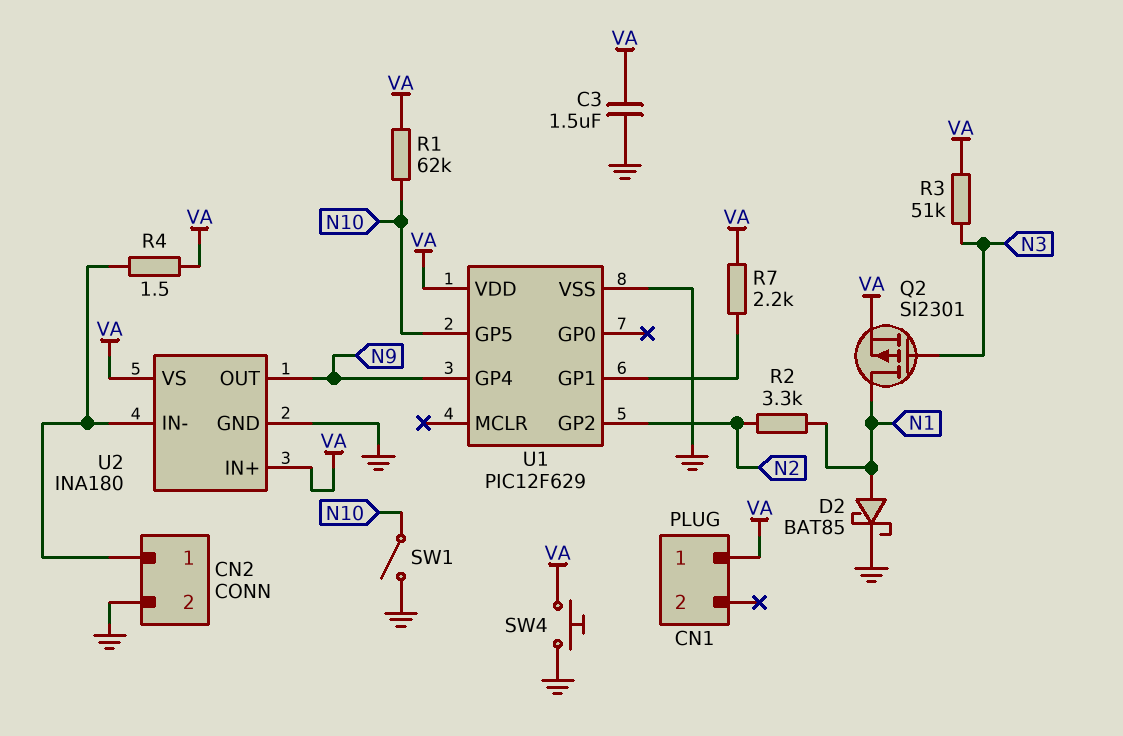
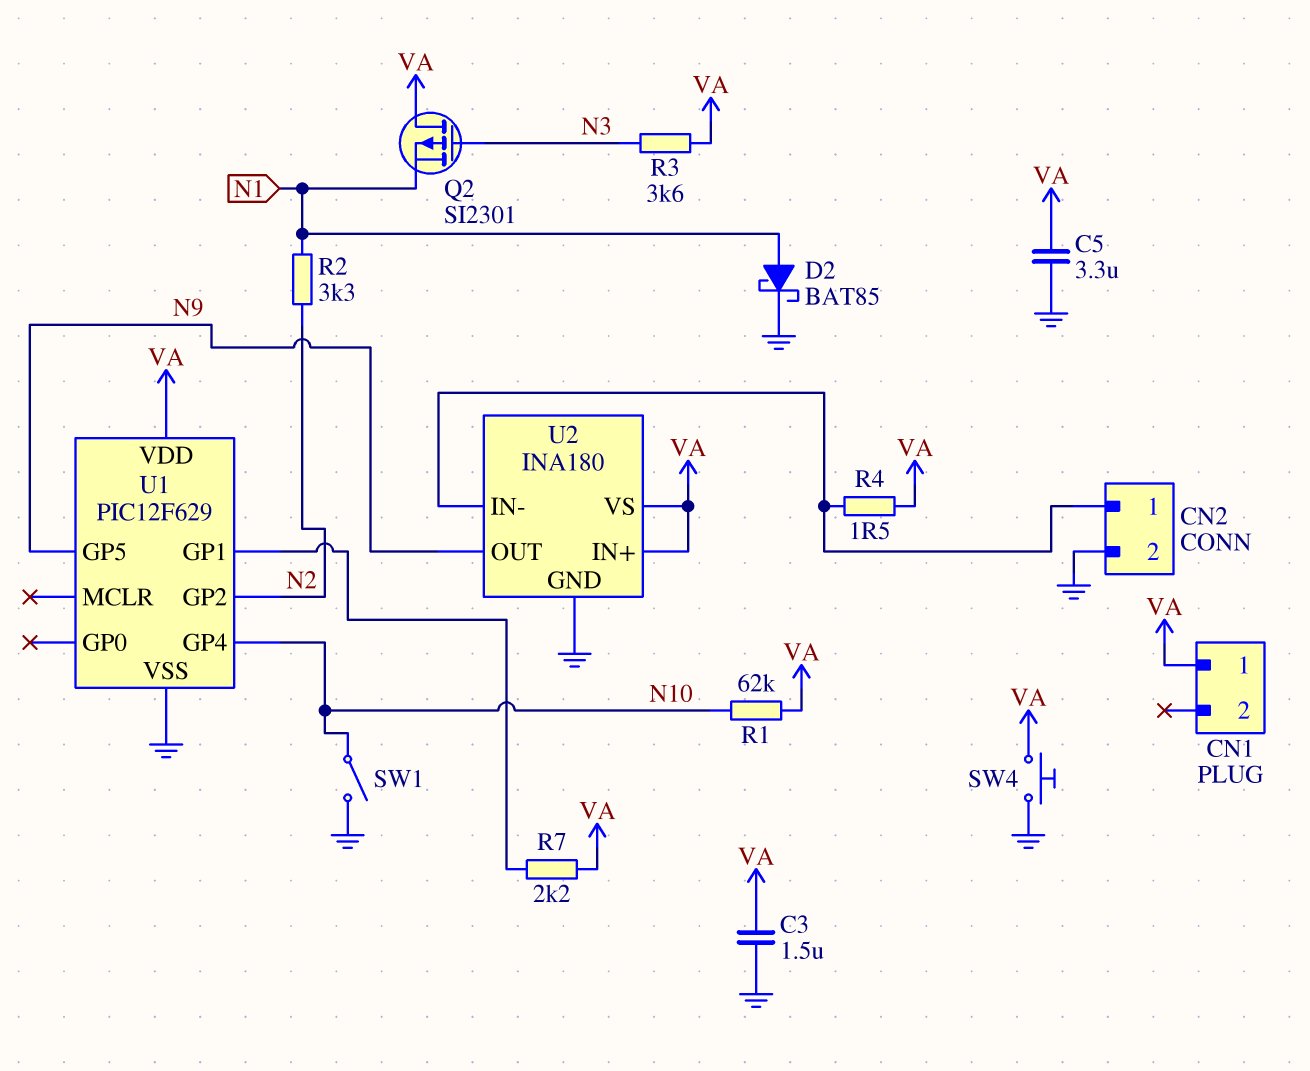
C5: none -> 3.3uF (GND, VA)
Q2: PMOS SI2301 (G N3, D N1, S VA) -> PMOS SI2301 (G N3, D VA, S N1)
R3: 51k (N3, VA) -> 3.6k (N3, VA)
U1 pin GP4: N9 -> N10
U1 pin GP5: N10 -> N9

